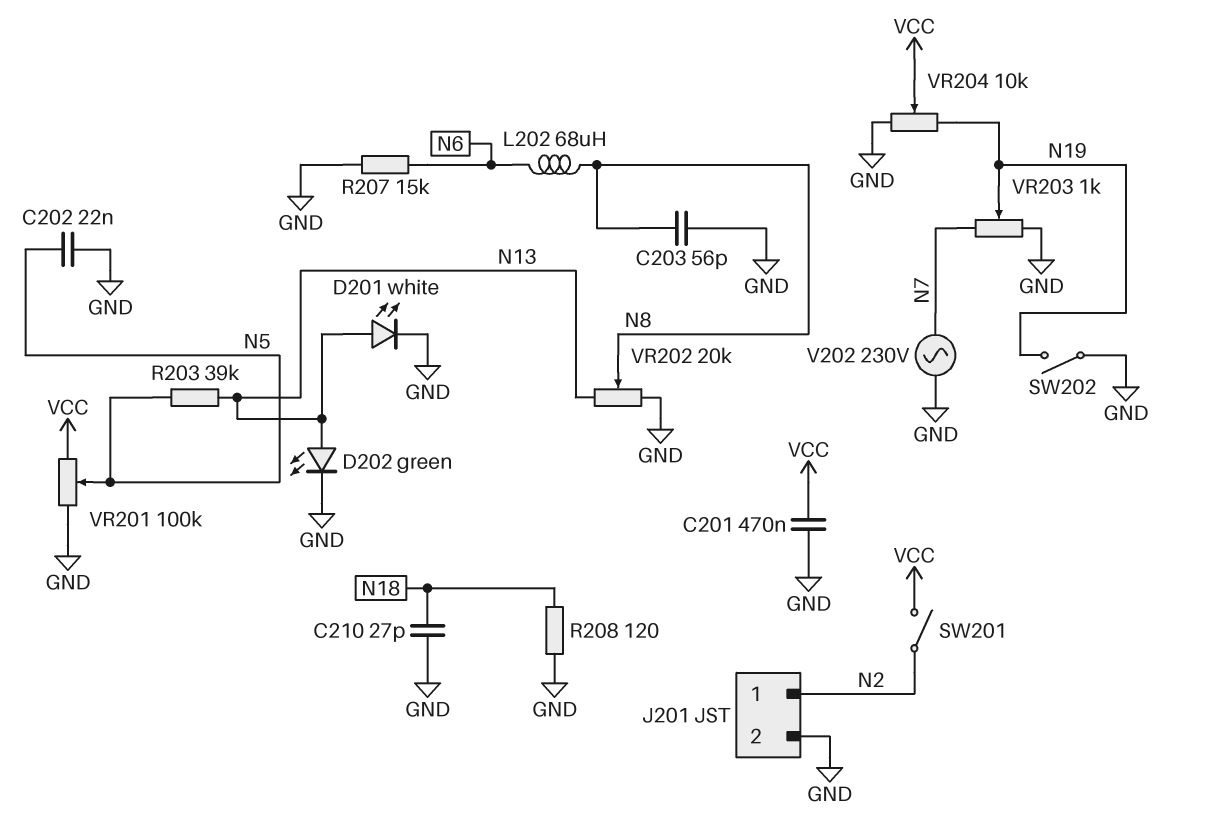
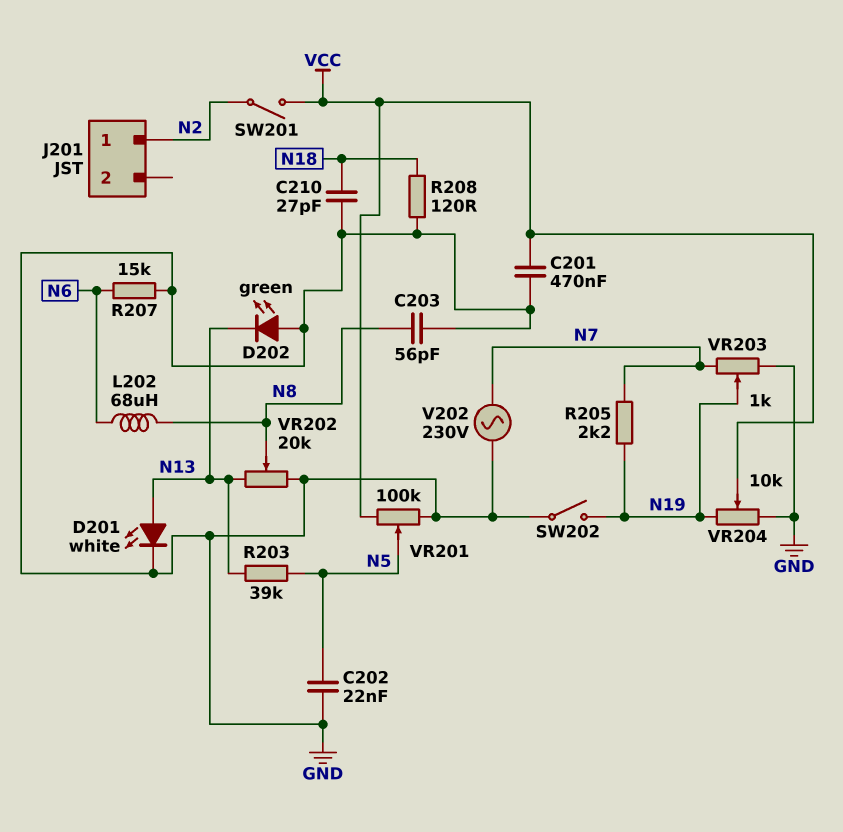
D202: LED green (A N13, K GND) -> LED green (A GND, K N13)
J201 pin 2: GND -> none
R205: none -> 2.2k (N7, N19)

